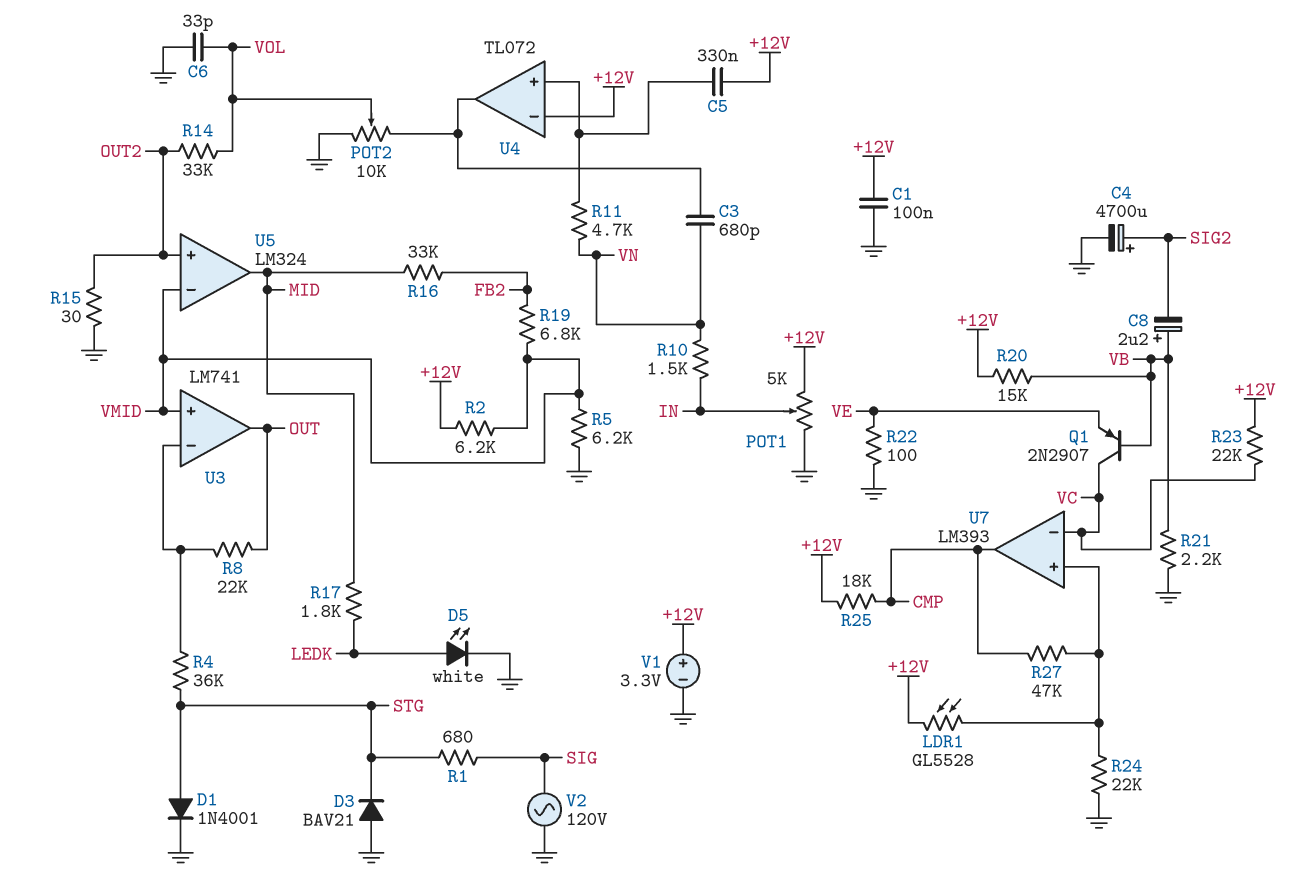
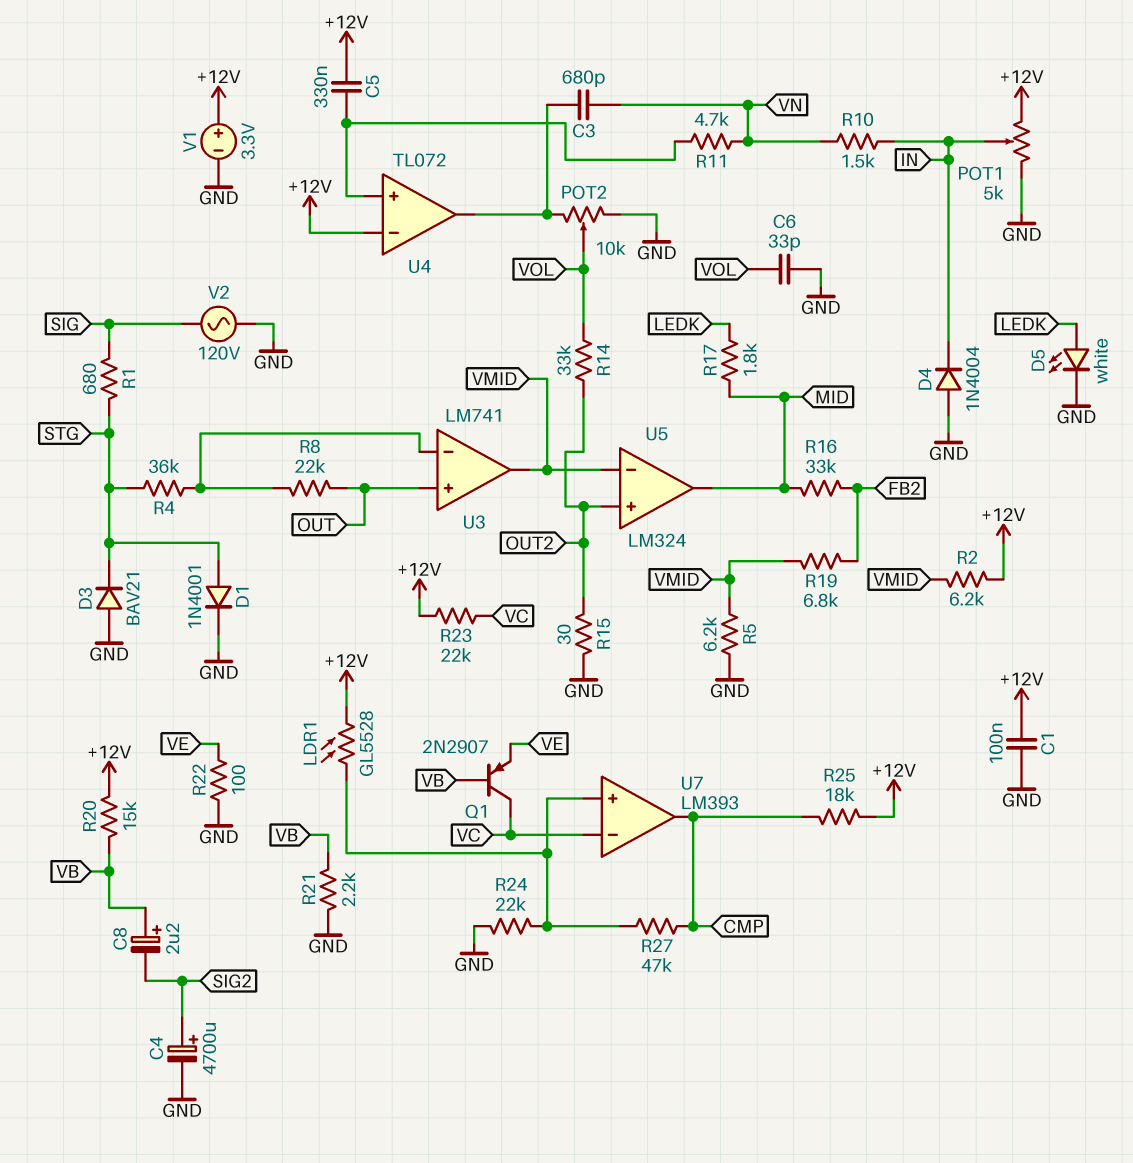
D4: none -> diode 1N4004 (A GND, K IN)
U3 pin in+: VMID -> OUT
U3 pin out: OUT -> VMID

